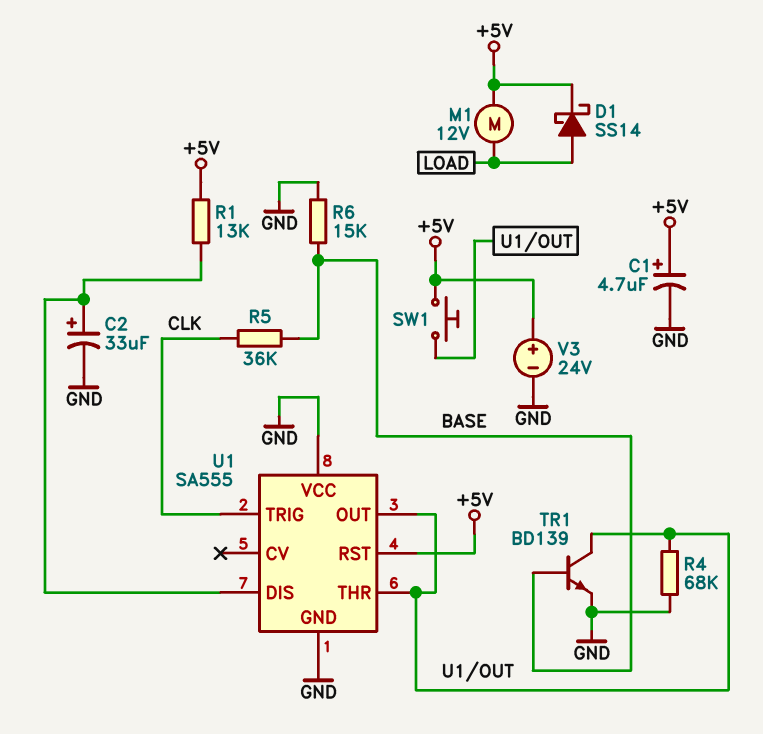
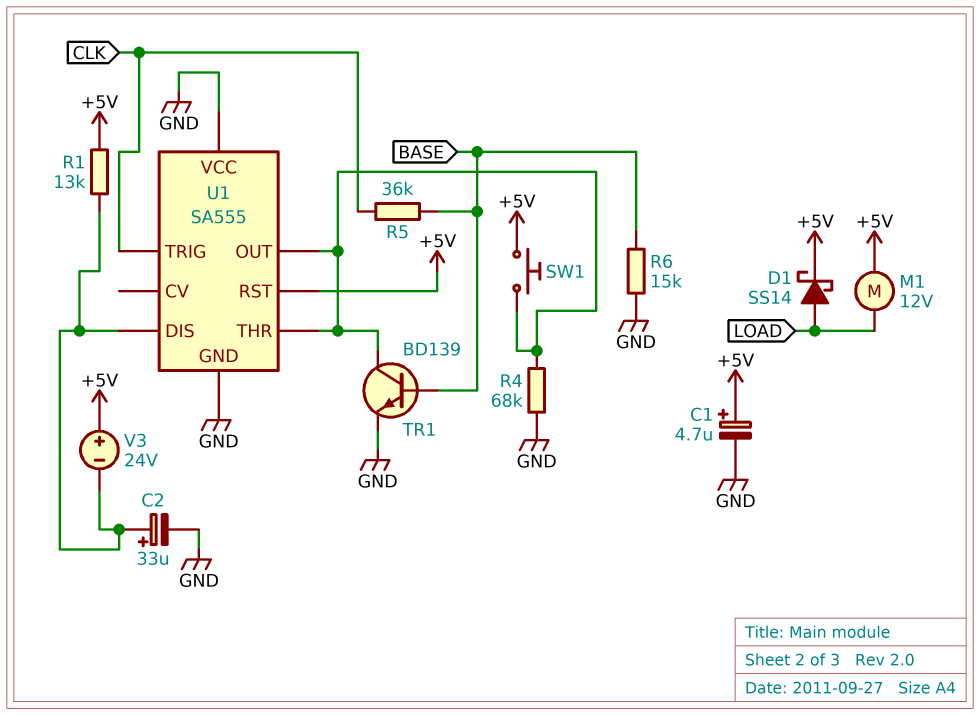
V3: 24V (plus +5V, minus GND) -> 24V (plus +5V, minus U1/DIS)

